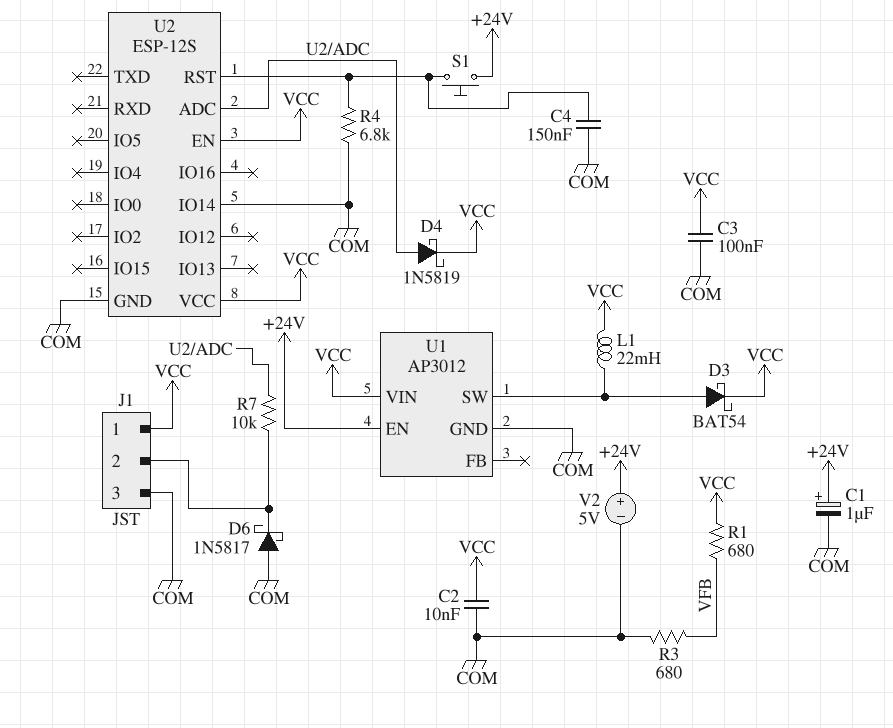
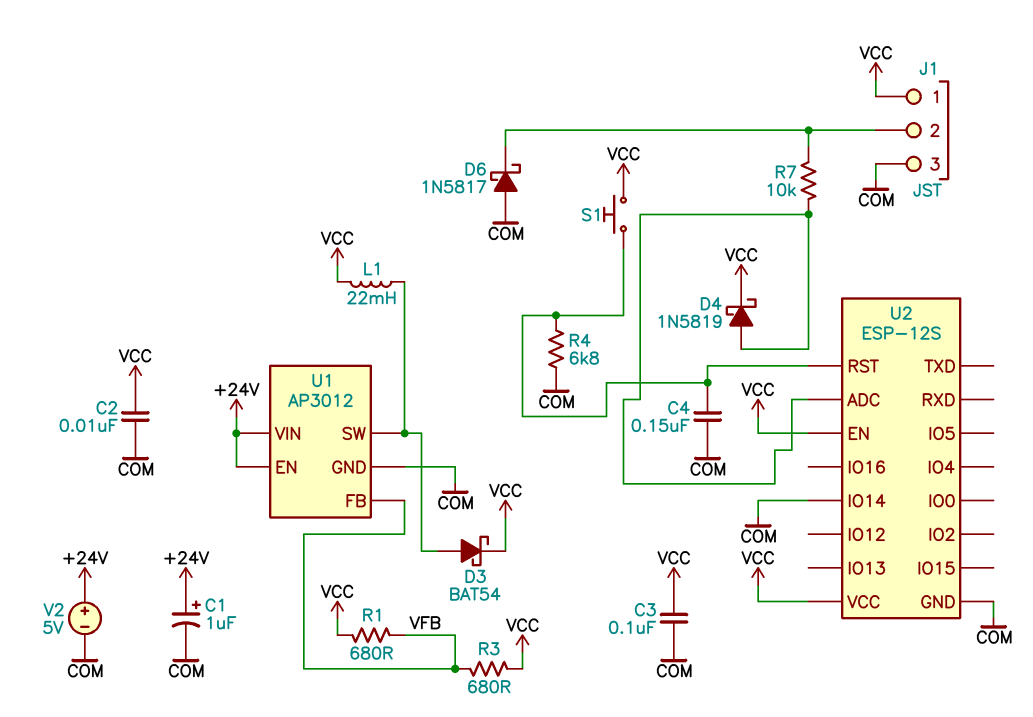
R3: 680 (COM, VFB) -> 680 (VCC, VFB)
S1: button (+24V, U2/RST) -> button (U2/RST, VCC)
U1 pin FB: none -> VFB
U1 pin VIN: VCC -> +24V

